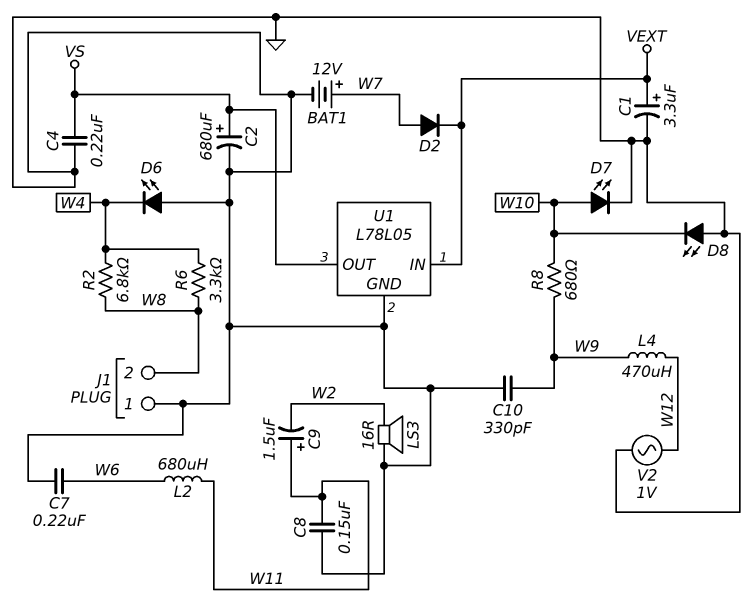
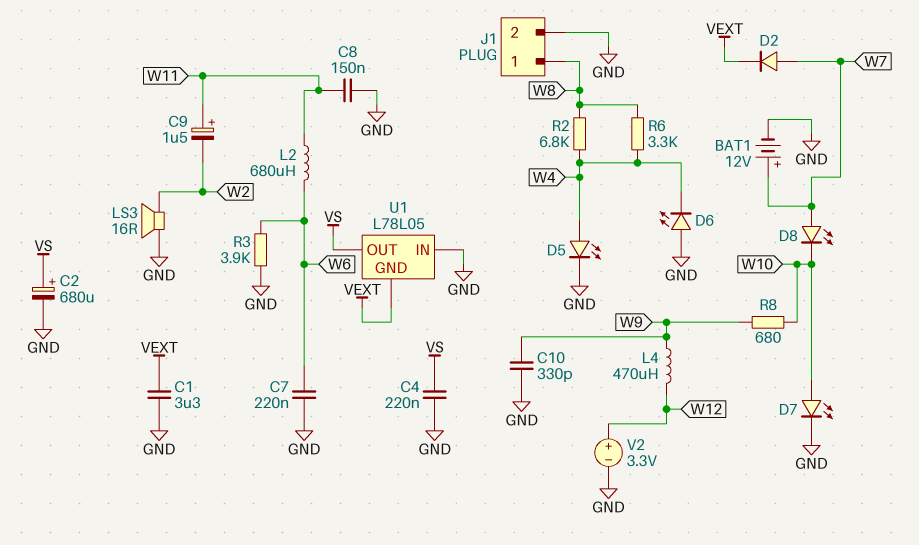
C1: 3.3uF (plus VEXT, minus GND) -> 3.3uF (GND, VEXT)
D5: none -> LED (A W4, K GND)
D8: LED (A GND, K W10) -> LED (A W7, K W10)
J1 pin 1: GND -> W8
J1 pin 2: W8 -> GND
R3: none -> 3.9k (GND, W6)
U1 pin GND: GND -> VEXT
U1 pin IN: VEXT -> GND
V2: AC 1V (GND, W12) -> 3.3V (plus W12, minus GND)

